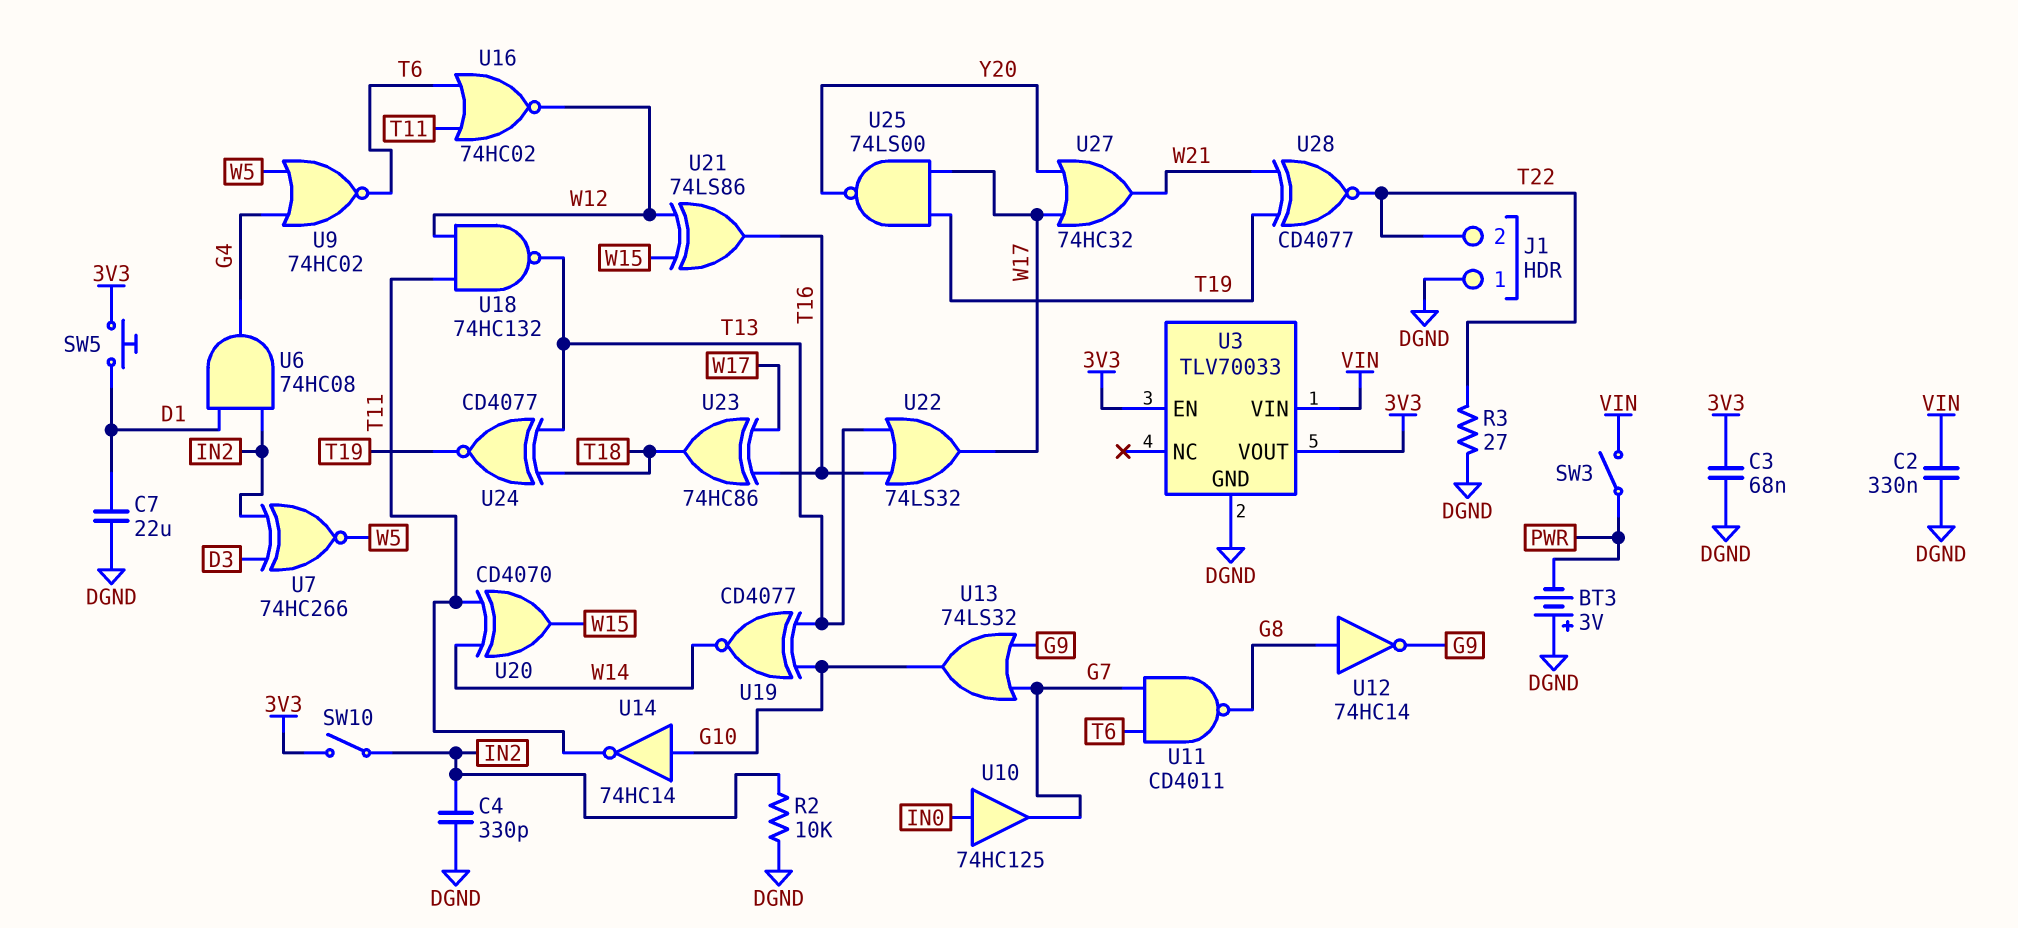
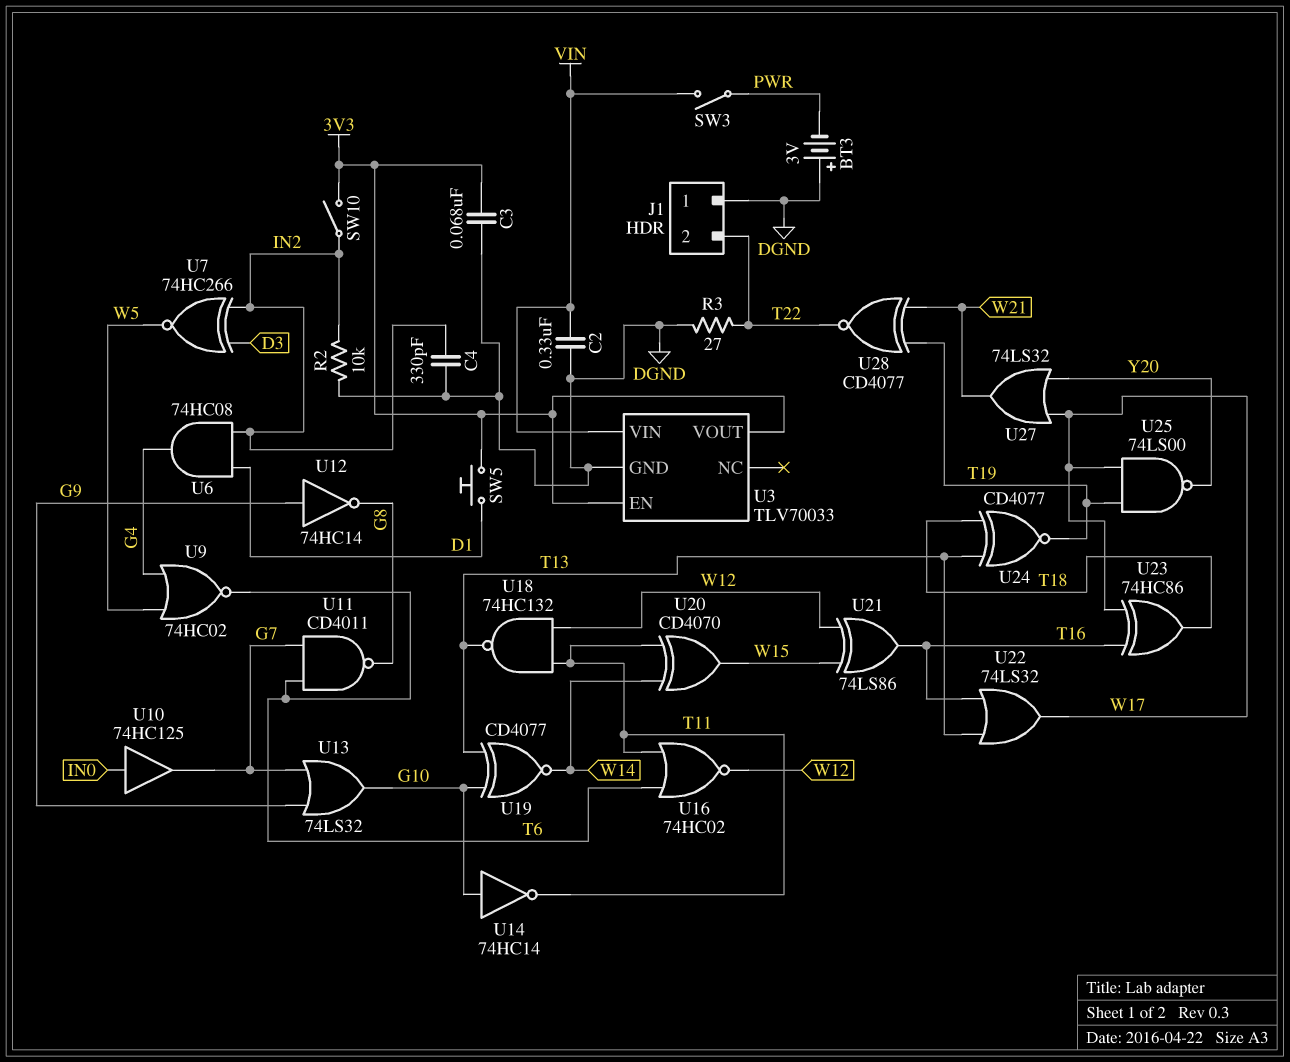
C7: 22uF (D1, DGND) -> none
U12: NOT 74HC14 (in G8, out G9) -> NOT 74HC14 (in G9, out G8)
U27: OR 74HC32 (in W17, in Y20, out W21) -> OR 74LS32 (in W17, in Y20, out W21)

